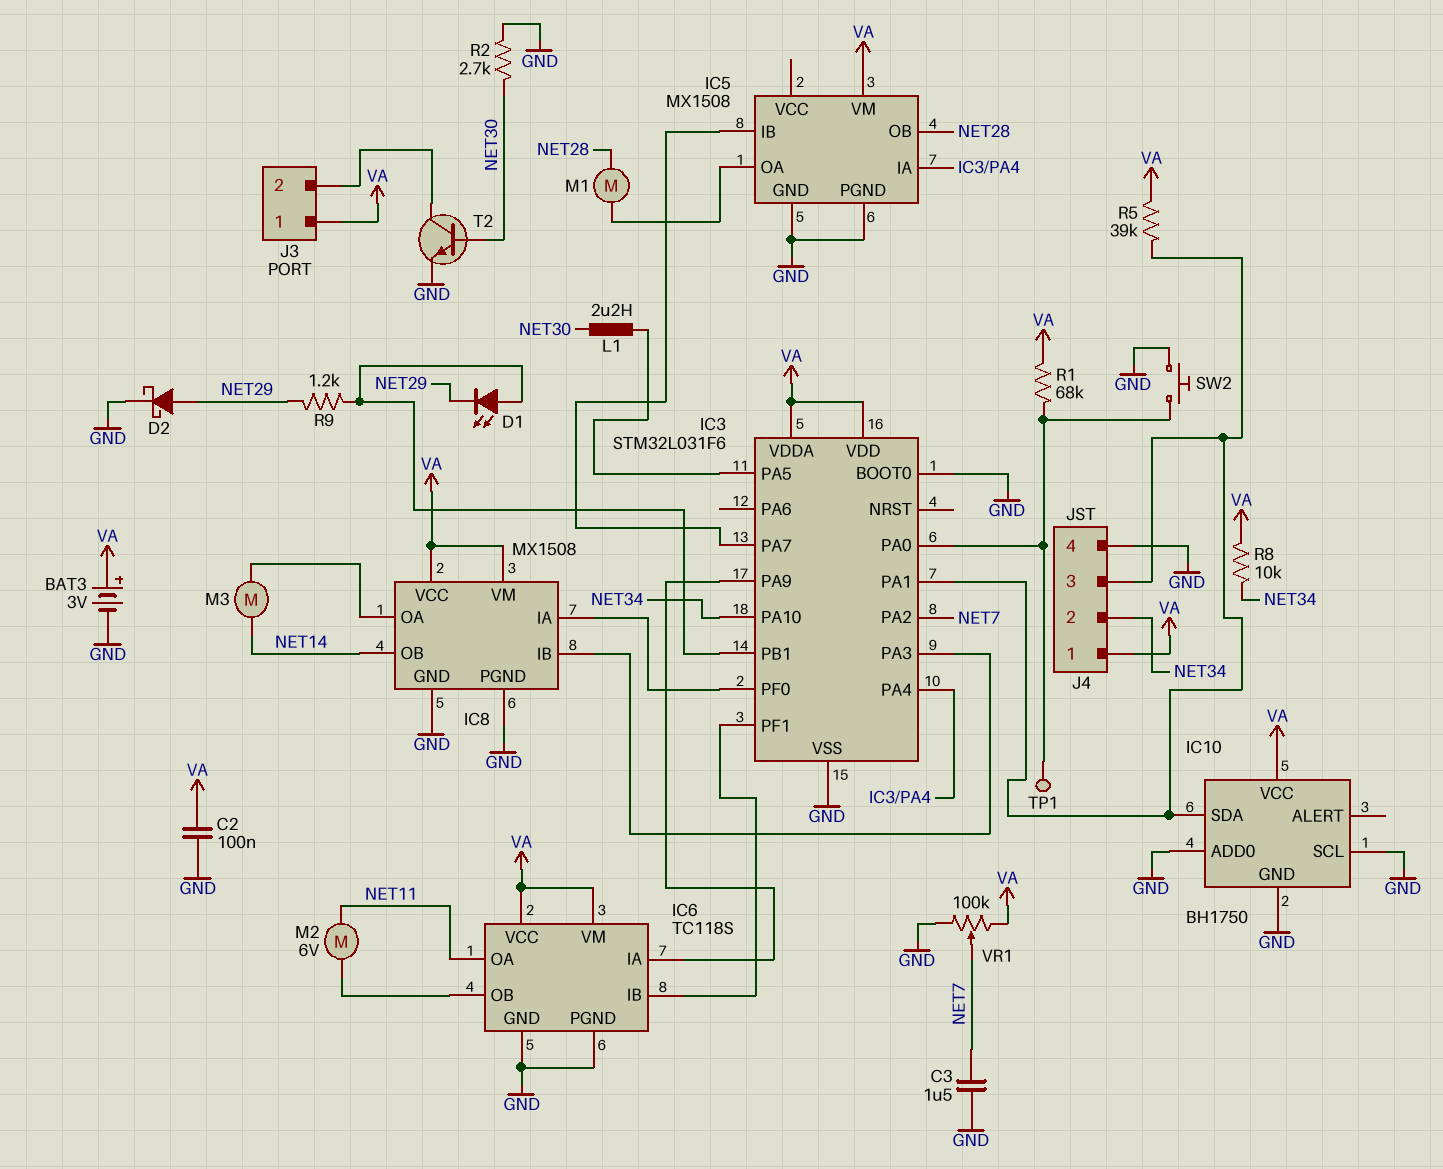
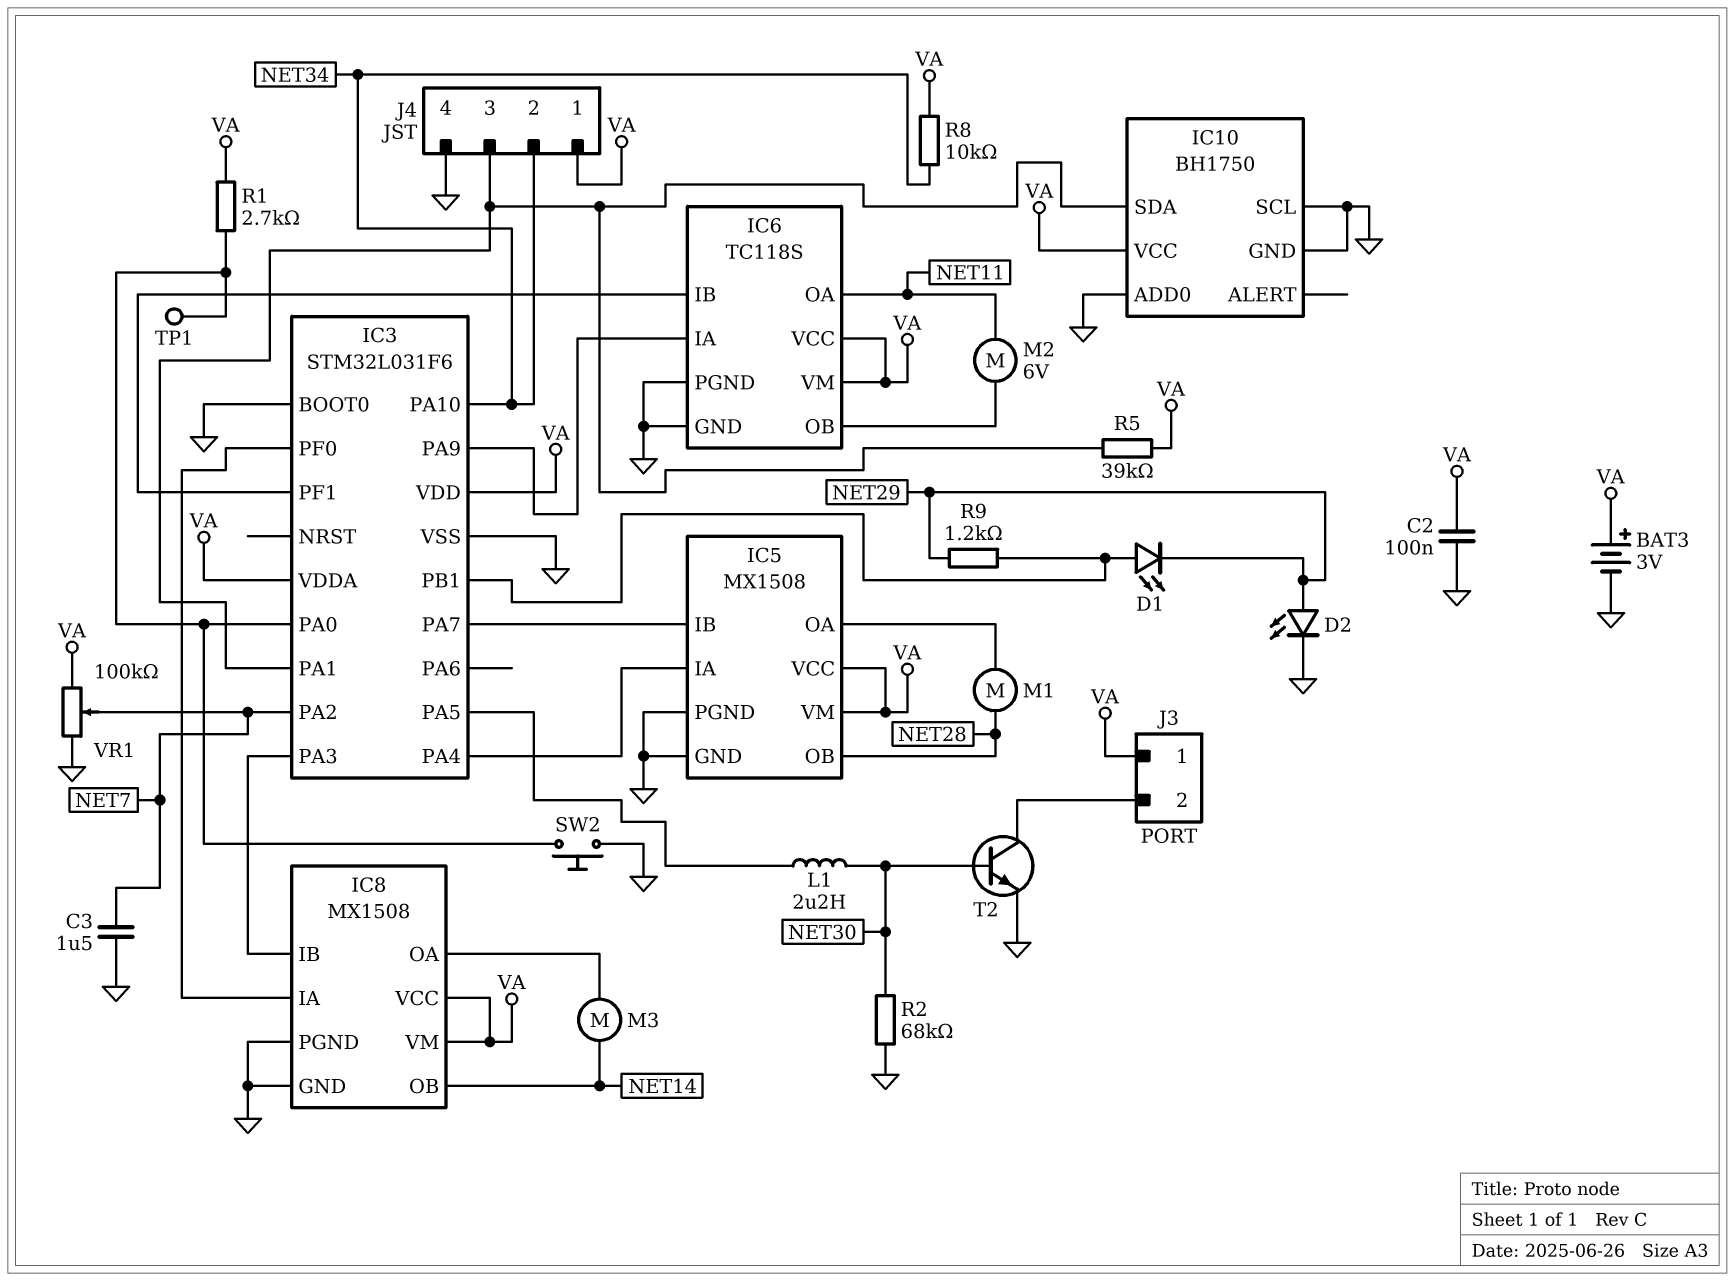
D2: schottky (A NET29, K GND) -> LED (A NET29, K GND)
IC5 pin VCC: none -> VA
R1: 68k (IC3/PA0, VA) -> 2.7k (IC3/PA0, VA)
R2: 2.7k (GND, NET30) -> 68k (GND, NET30)

